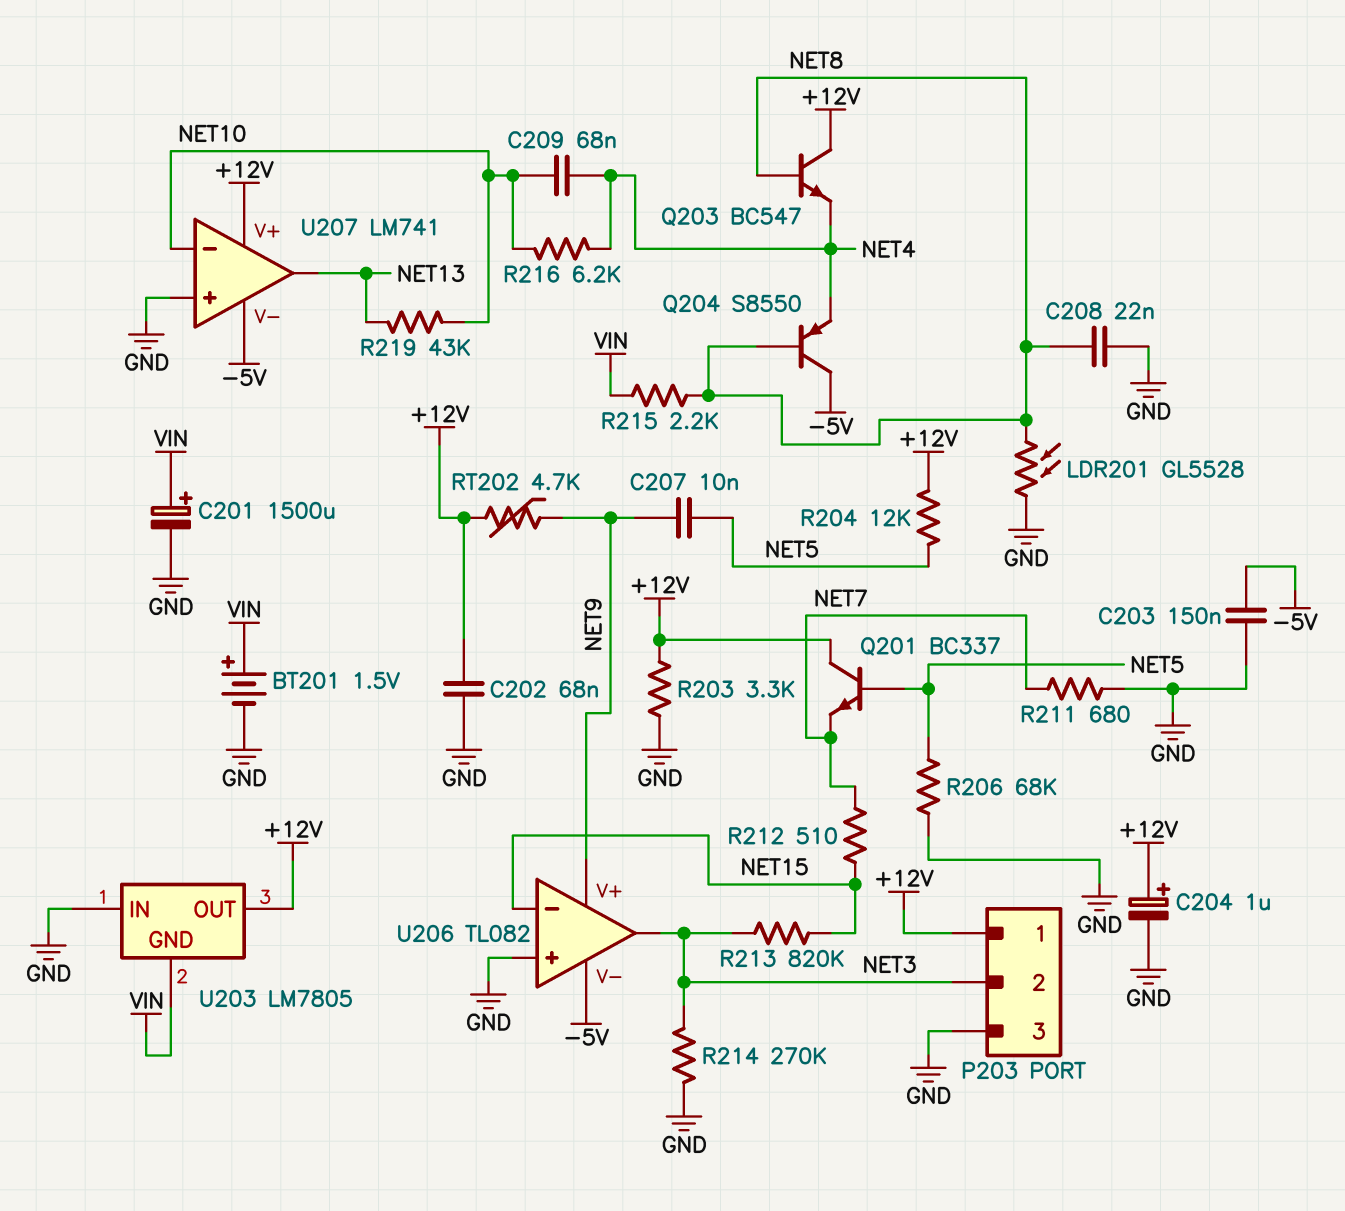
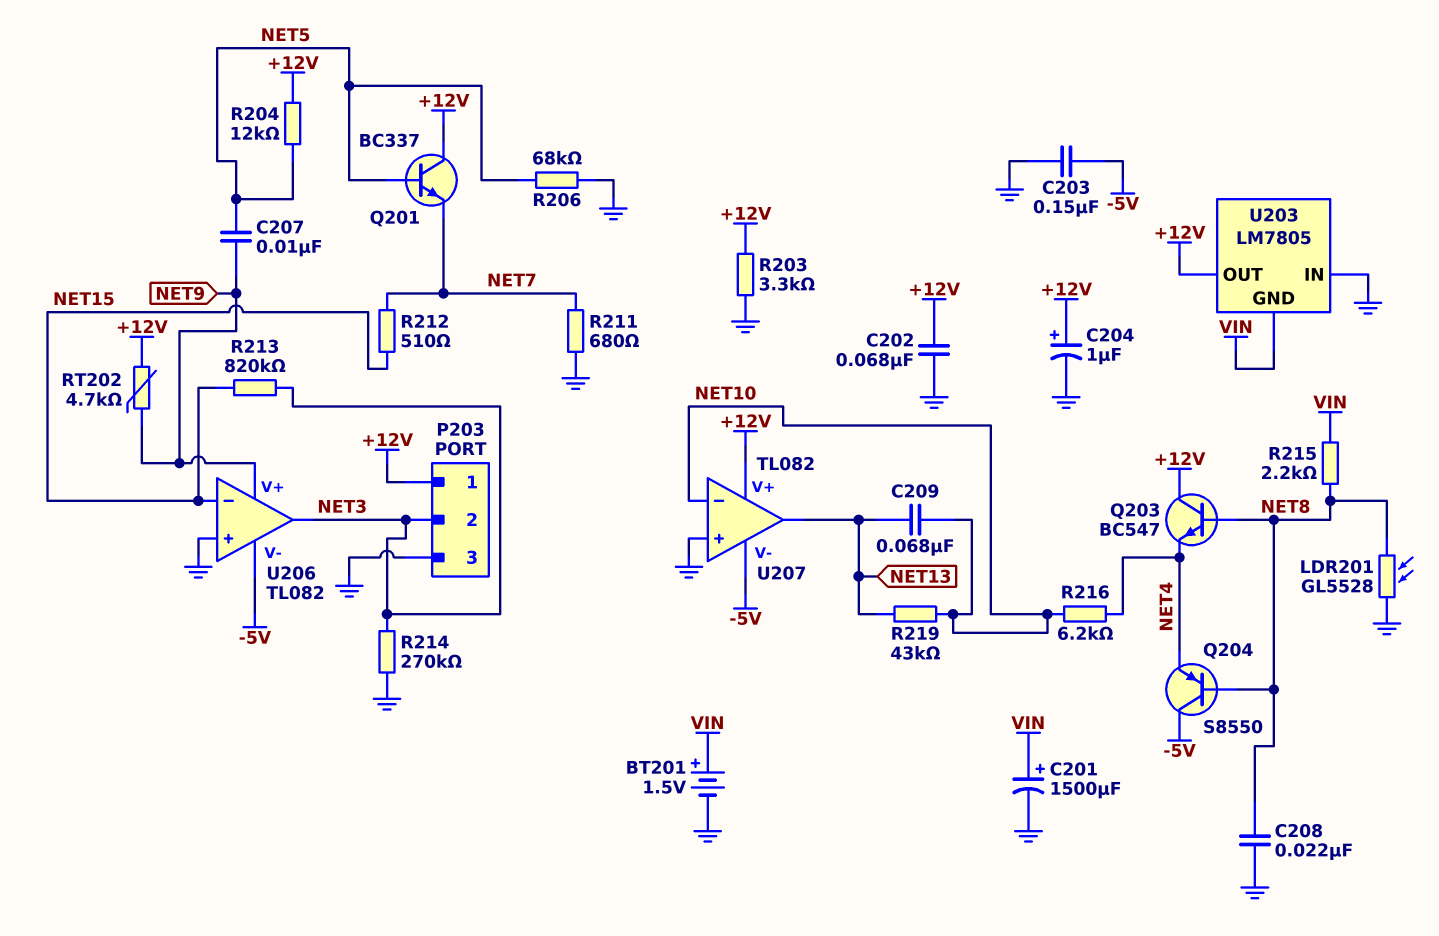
C209: 68nF (NET4, NET10) -> 68nF (NET10, NET13)
U207: LM741 -> TL082

